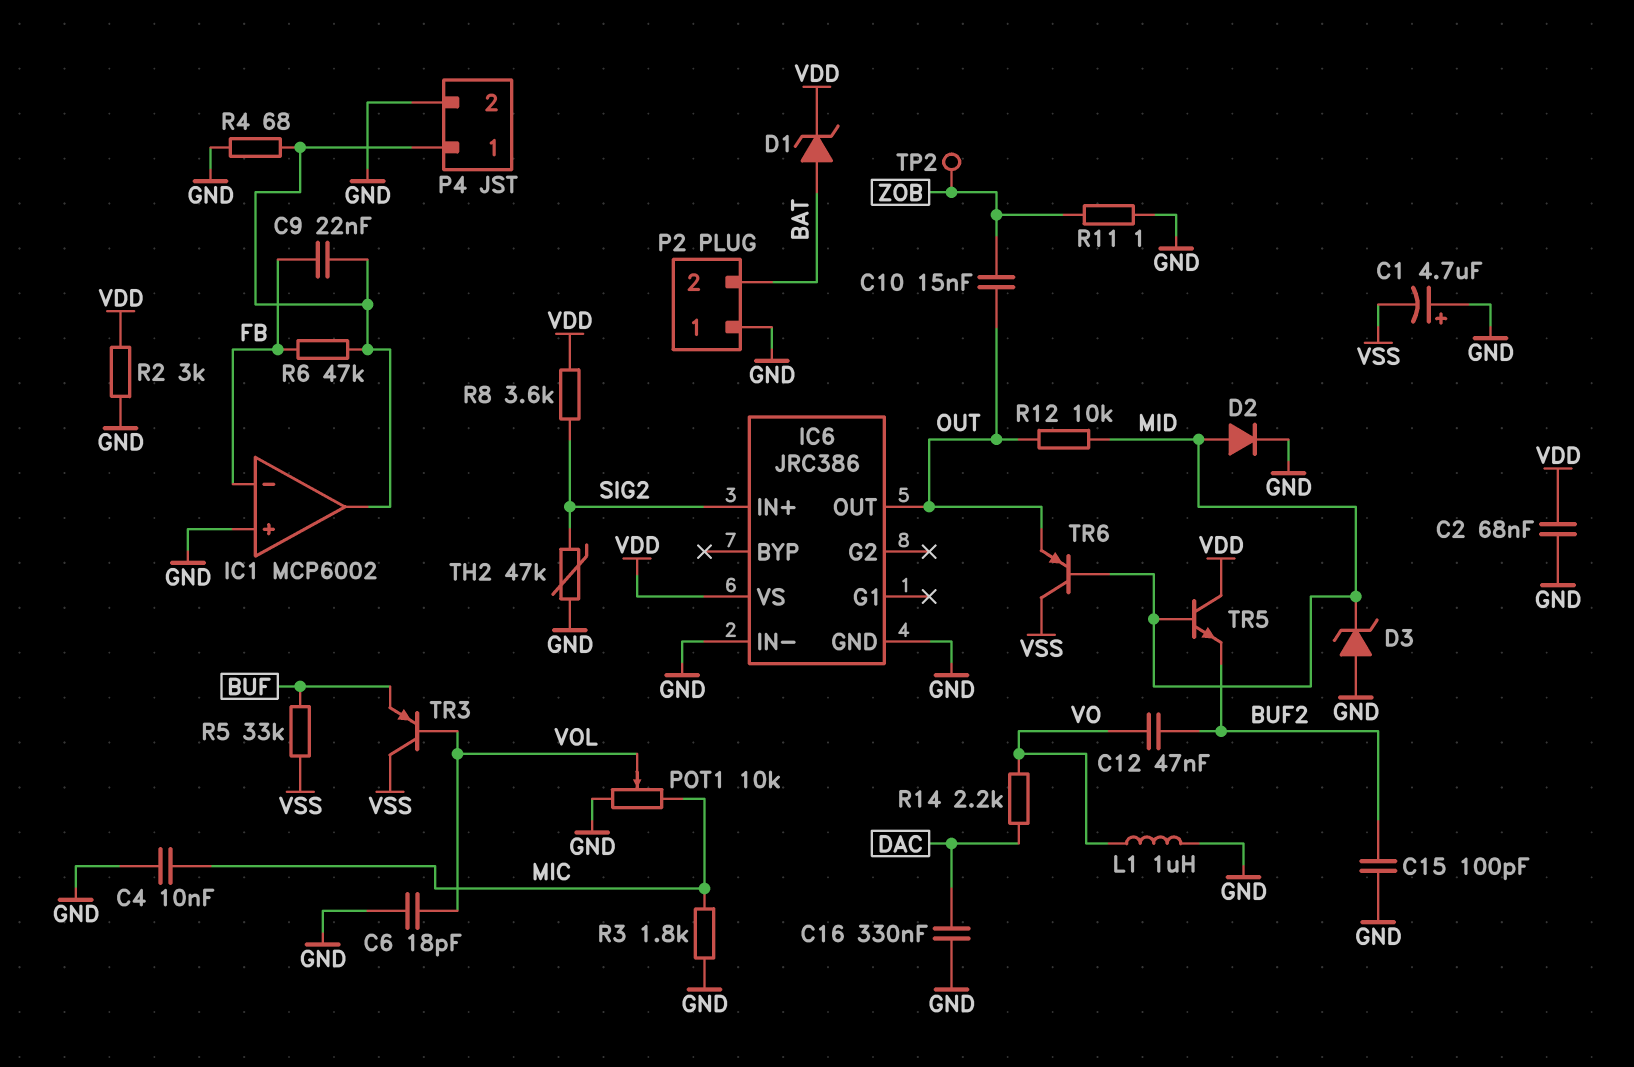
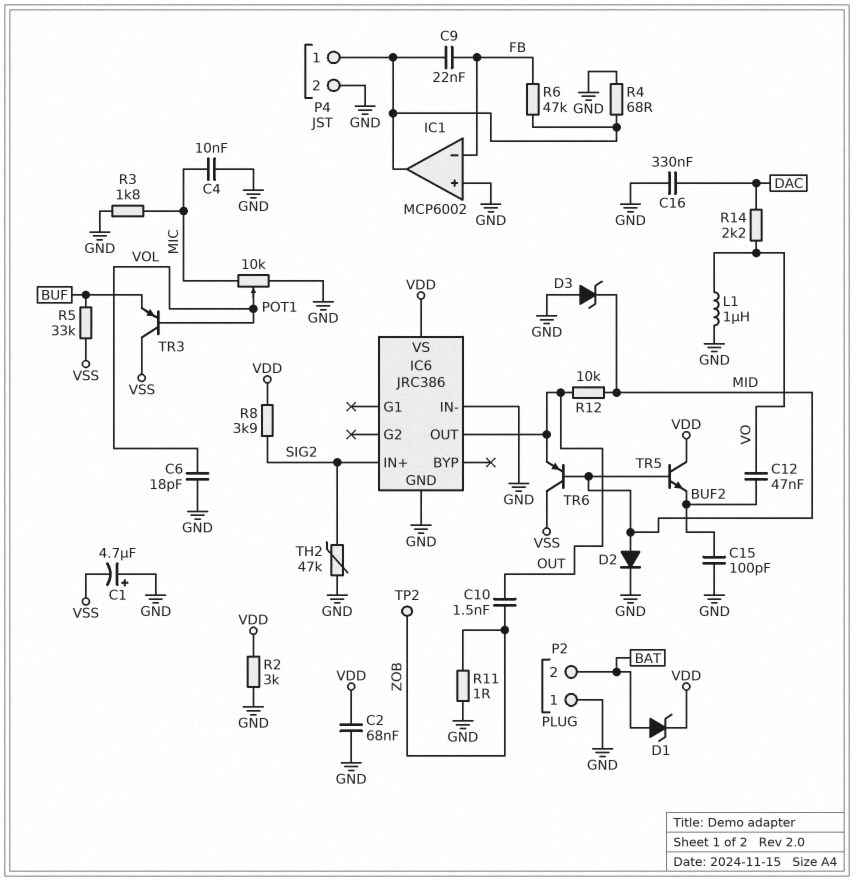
C10: 15nF (OUT, ZOB) -> 1.5nF (OUT, ZOB)
R8: 3.6k (SIG2, VDD) -> 3.9k (SIG2, VDD)

